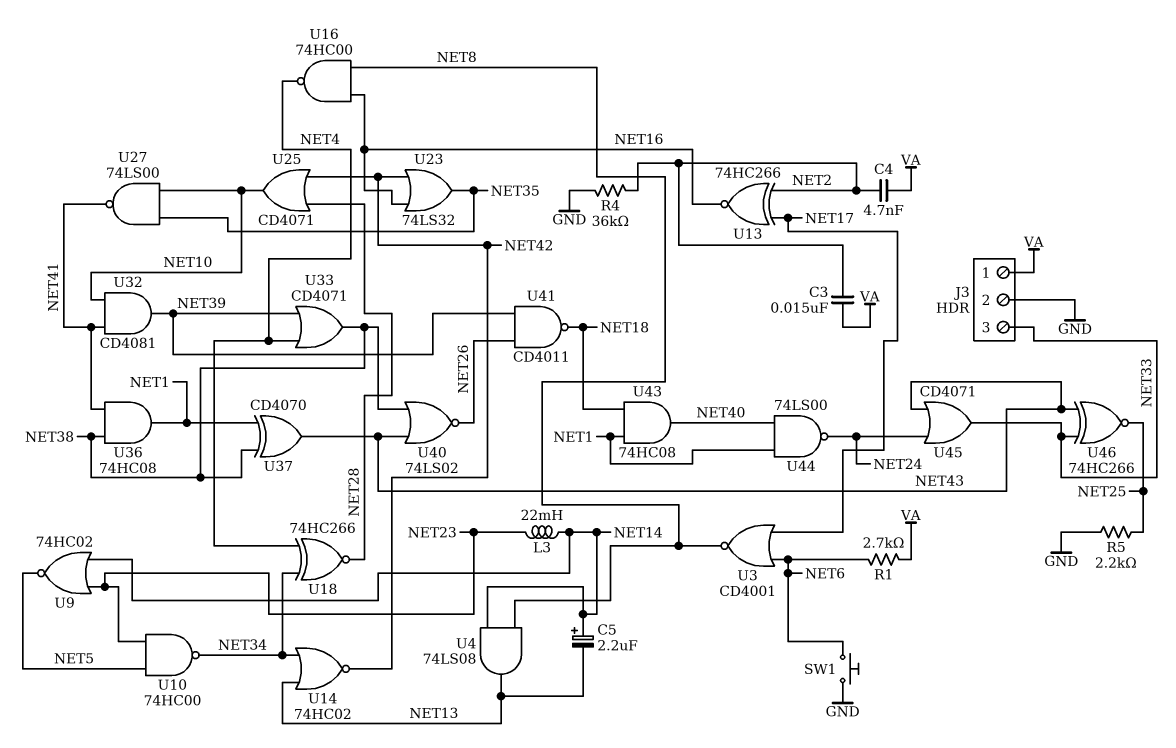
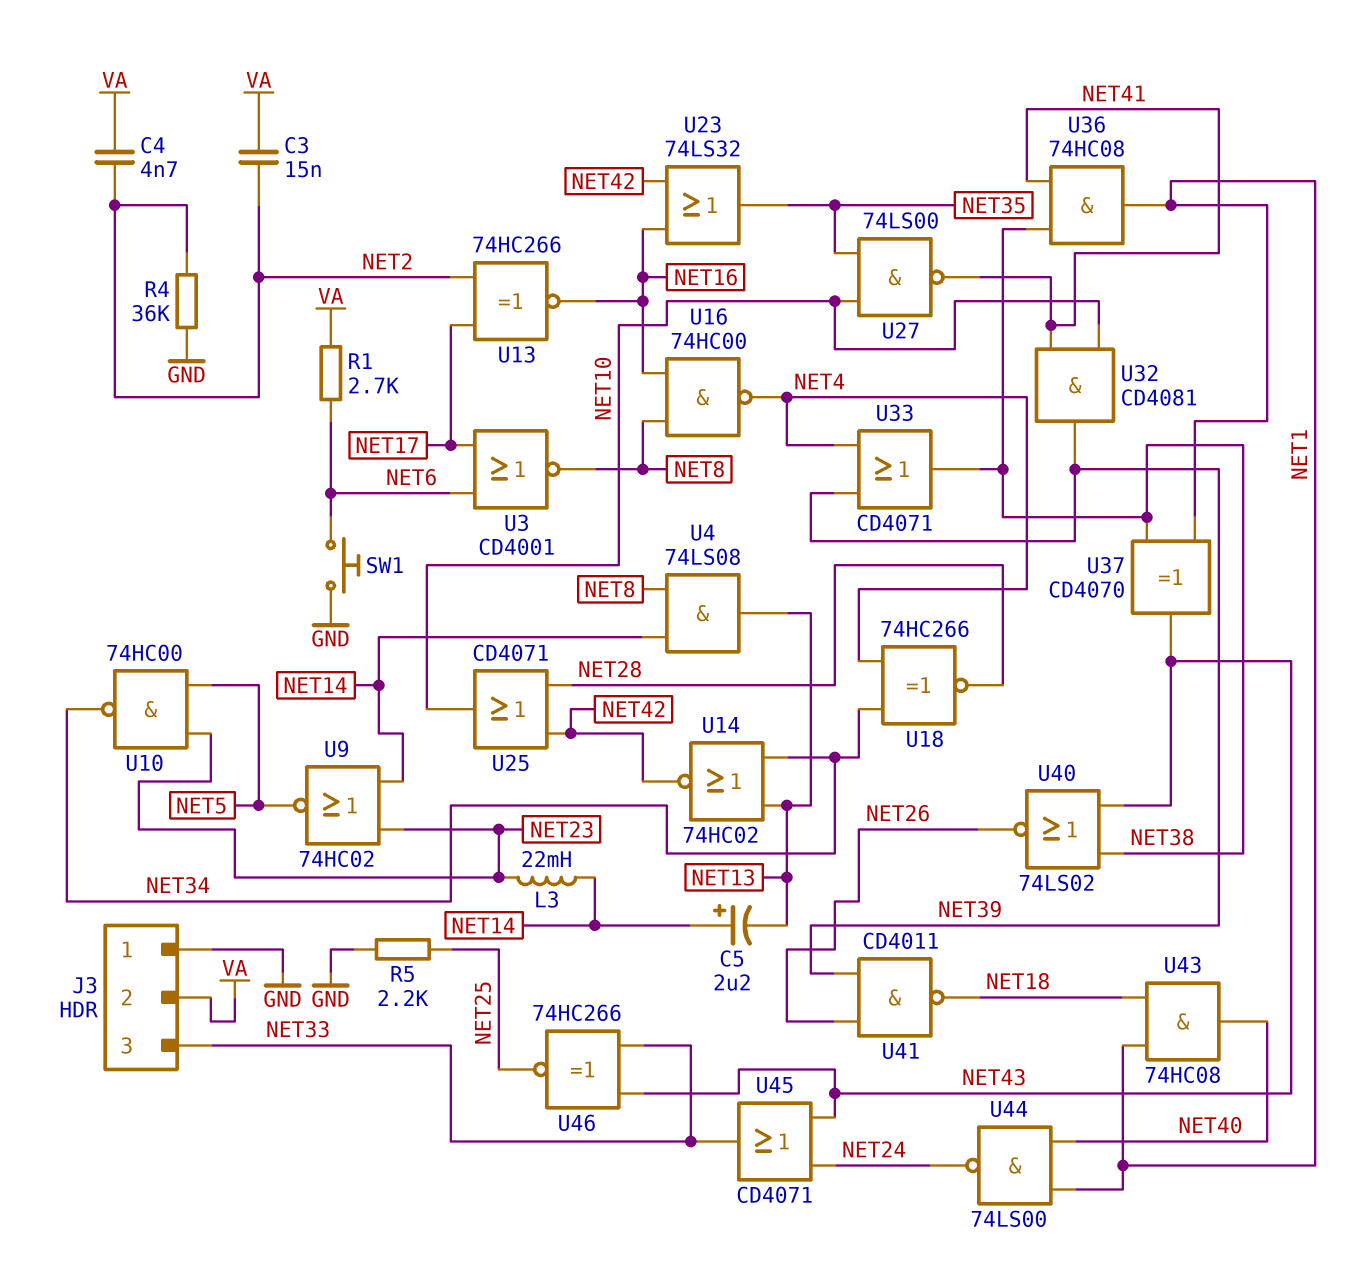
J3 pin 1: VA -> GND
J3 pin 2: GND -> VA

